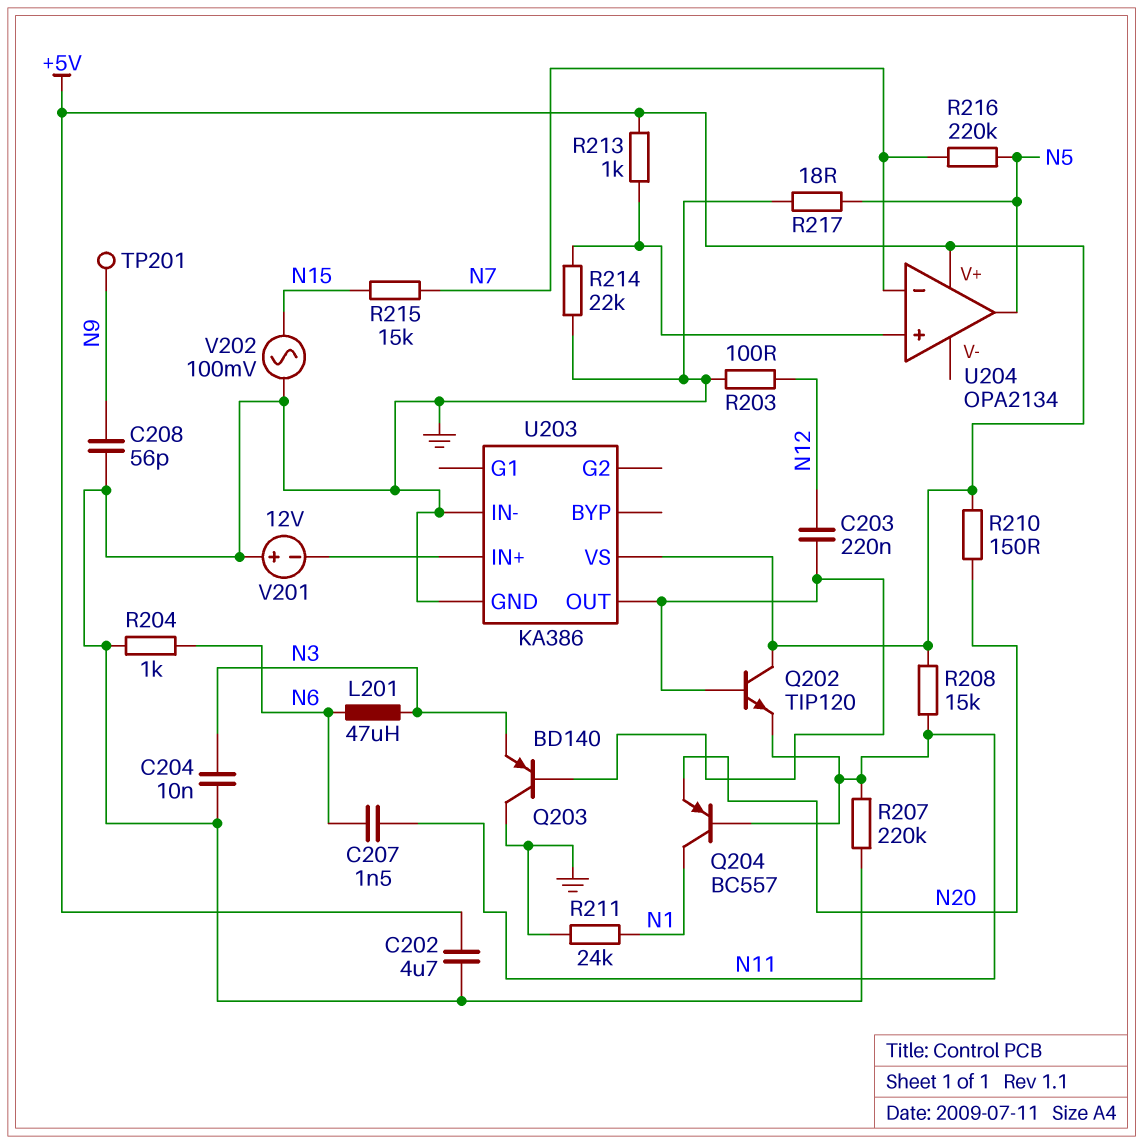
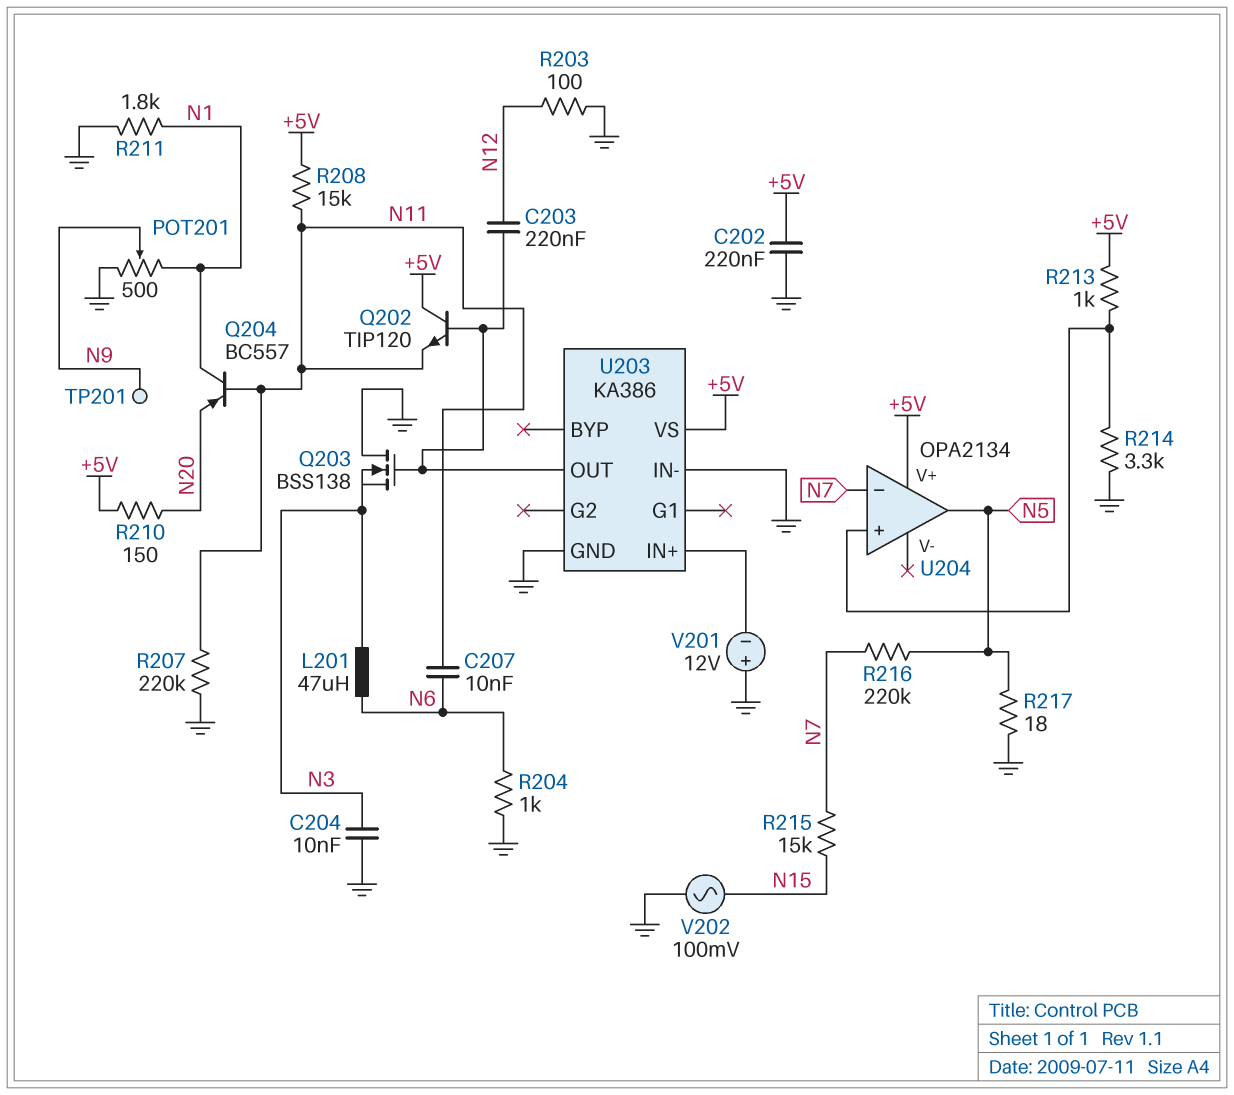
C202: 4.7uF (+5V, GND) -> 220nF (+5V, GND)
C207: 1.5nF (N6, N11) -> 10nF (N6, N11)
C208: 56pF (GND, N9) -> none
POT201: none -> 500 (GND, N1, wiper N9)
Q203: PNP BD140 (B U203/OUT, C GND, E N3) -> NMOS BSS138 (G U203/OUT, D GND, S N3)
R211: 24k (GND, N1) -> 1.8k (GND, N1)
R214: 22k (GND, U204/in+) -> 3.3k (GND, U204/in+)

